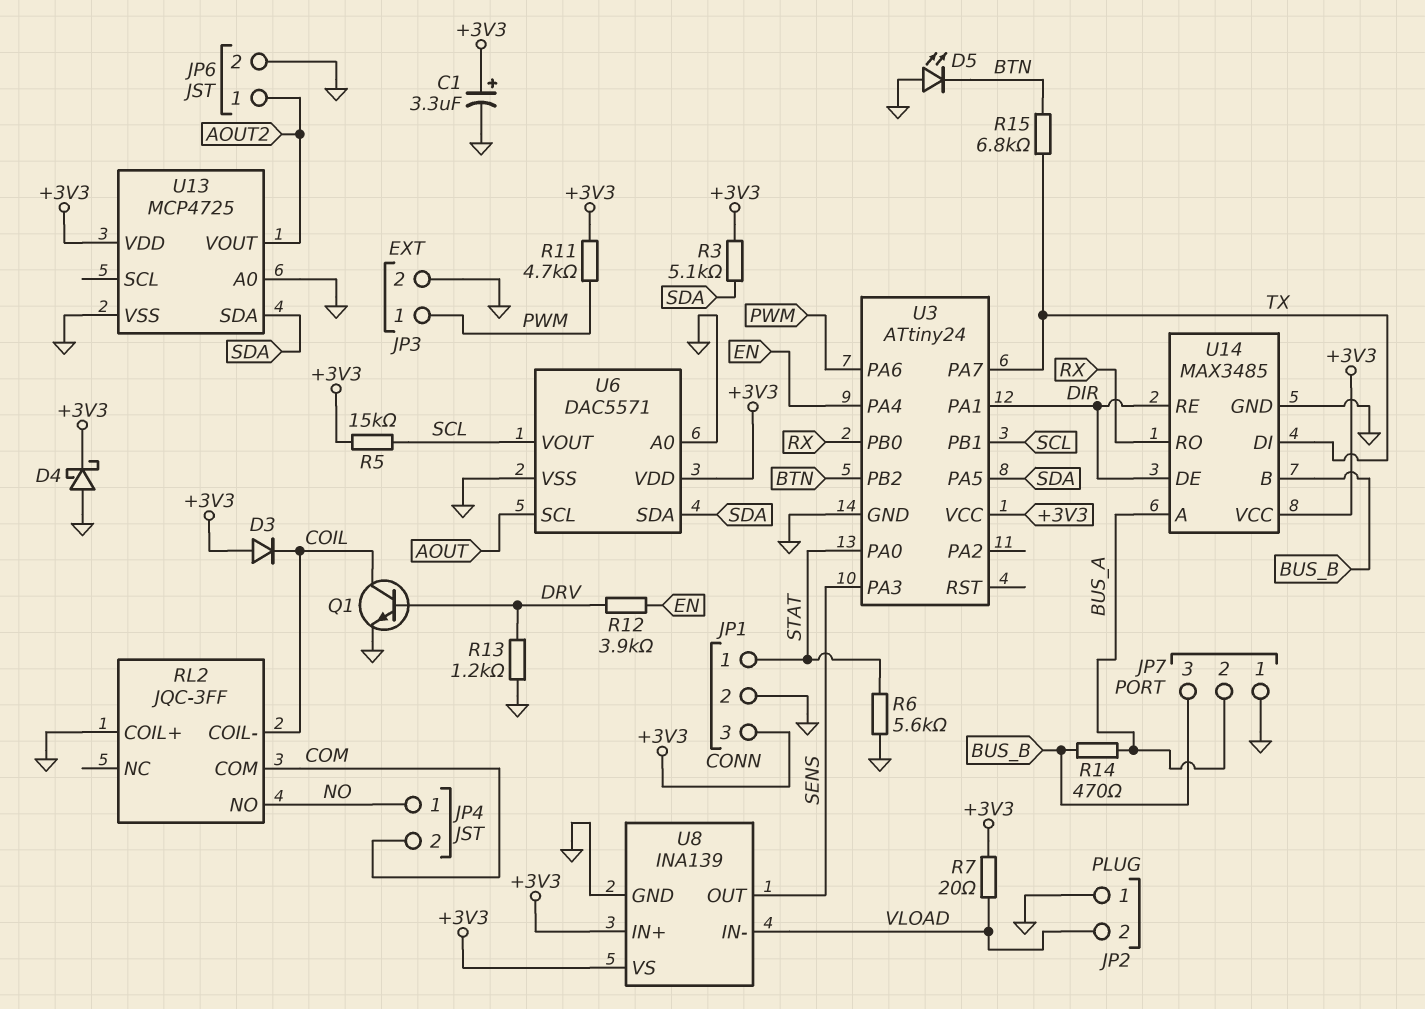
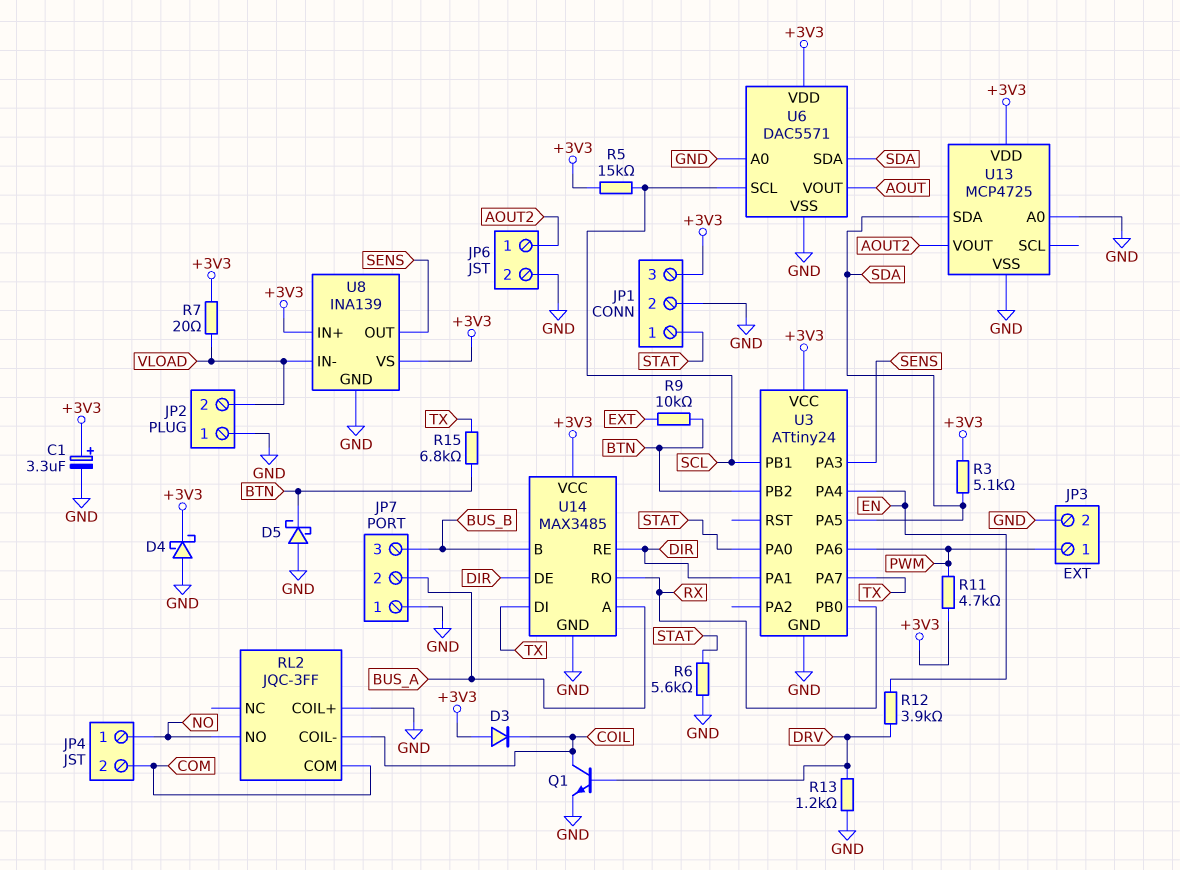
D5: LED (A GND, K BTN) -> schottky (A GND, K BTN)
R9: none -> 10k (BTN, EXT)
R14: 470 (BUS_A, BUS_B) -> none
U6 pin SCL: AOUT -> SCL
U6 pin VOUT: SCL -> AOUT

